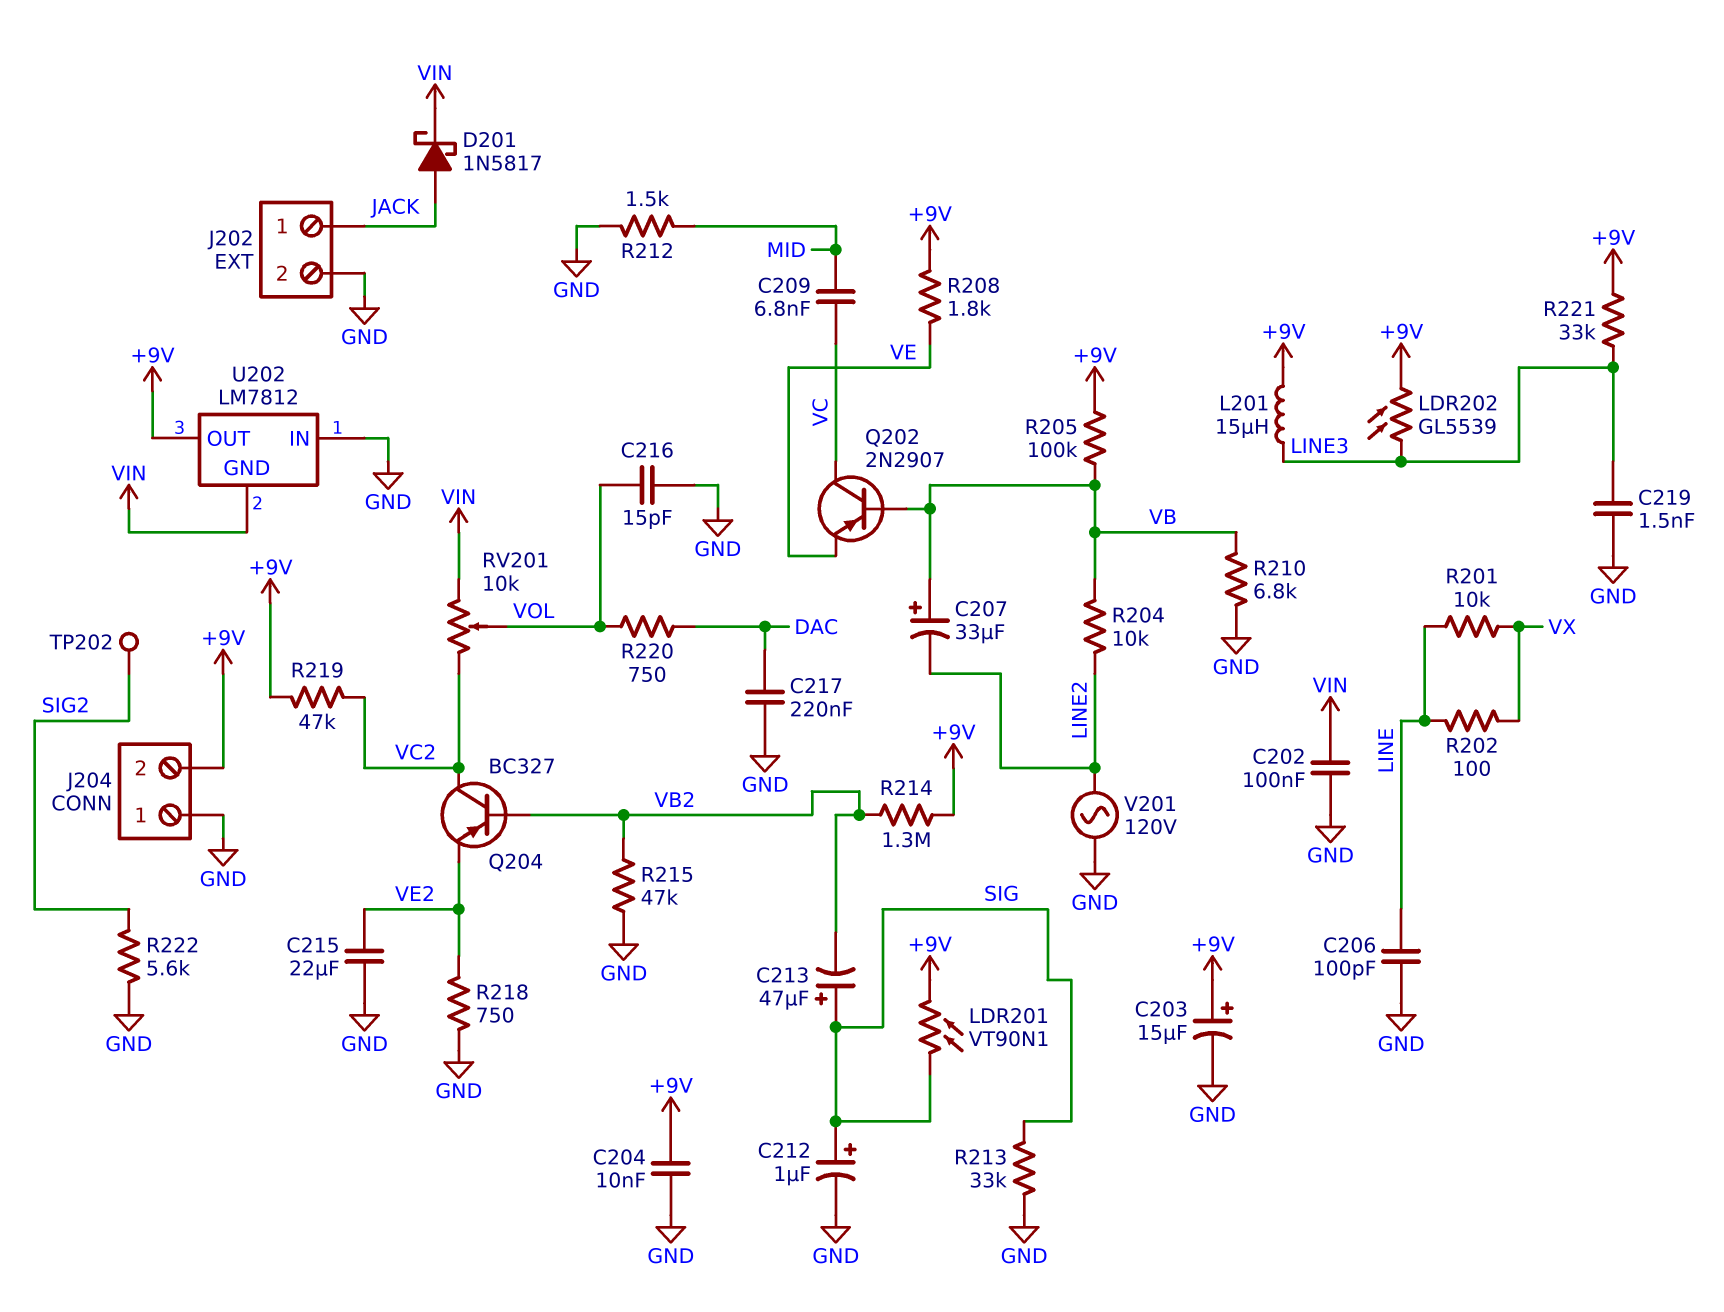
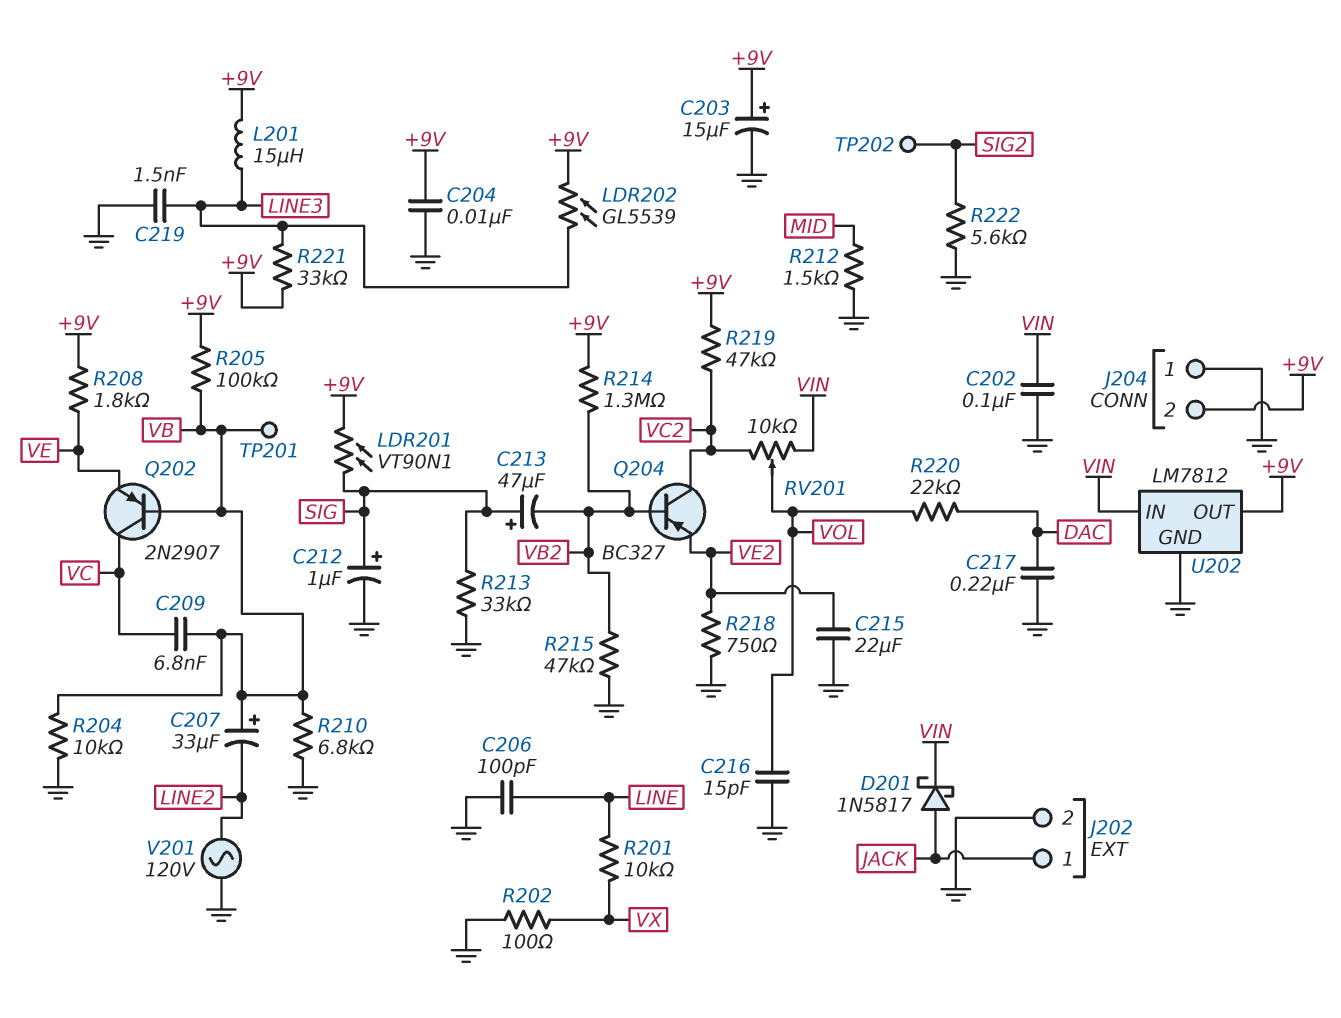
C209: 6.8nF (MID, VC) -> 6.8nF (VB, VC)
R202: 100 (LINE, VX) -> 100 (GND, VX)
R204: 10k (LINE2, VB) -> 10k (GND, VB)
R220: 750 (DAC, VOL) -> 22k (DAC, VOL)
TP201: none -> test point (VB)
U202 pin GND: VIN -> GND
U202 pin IN: GND -> VIN

